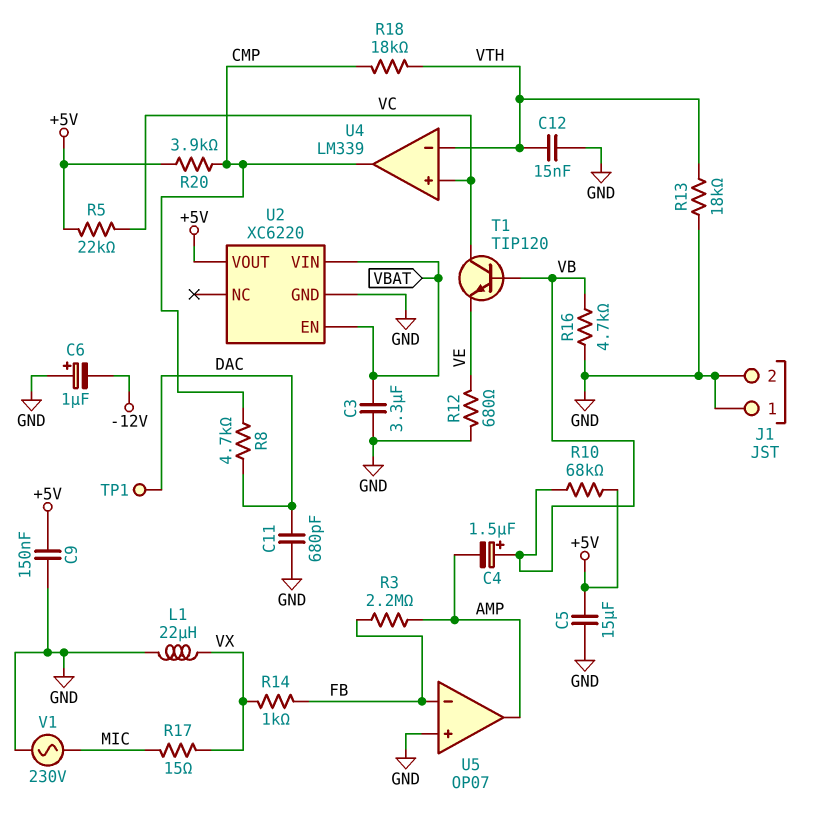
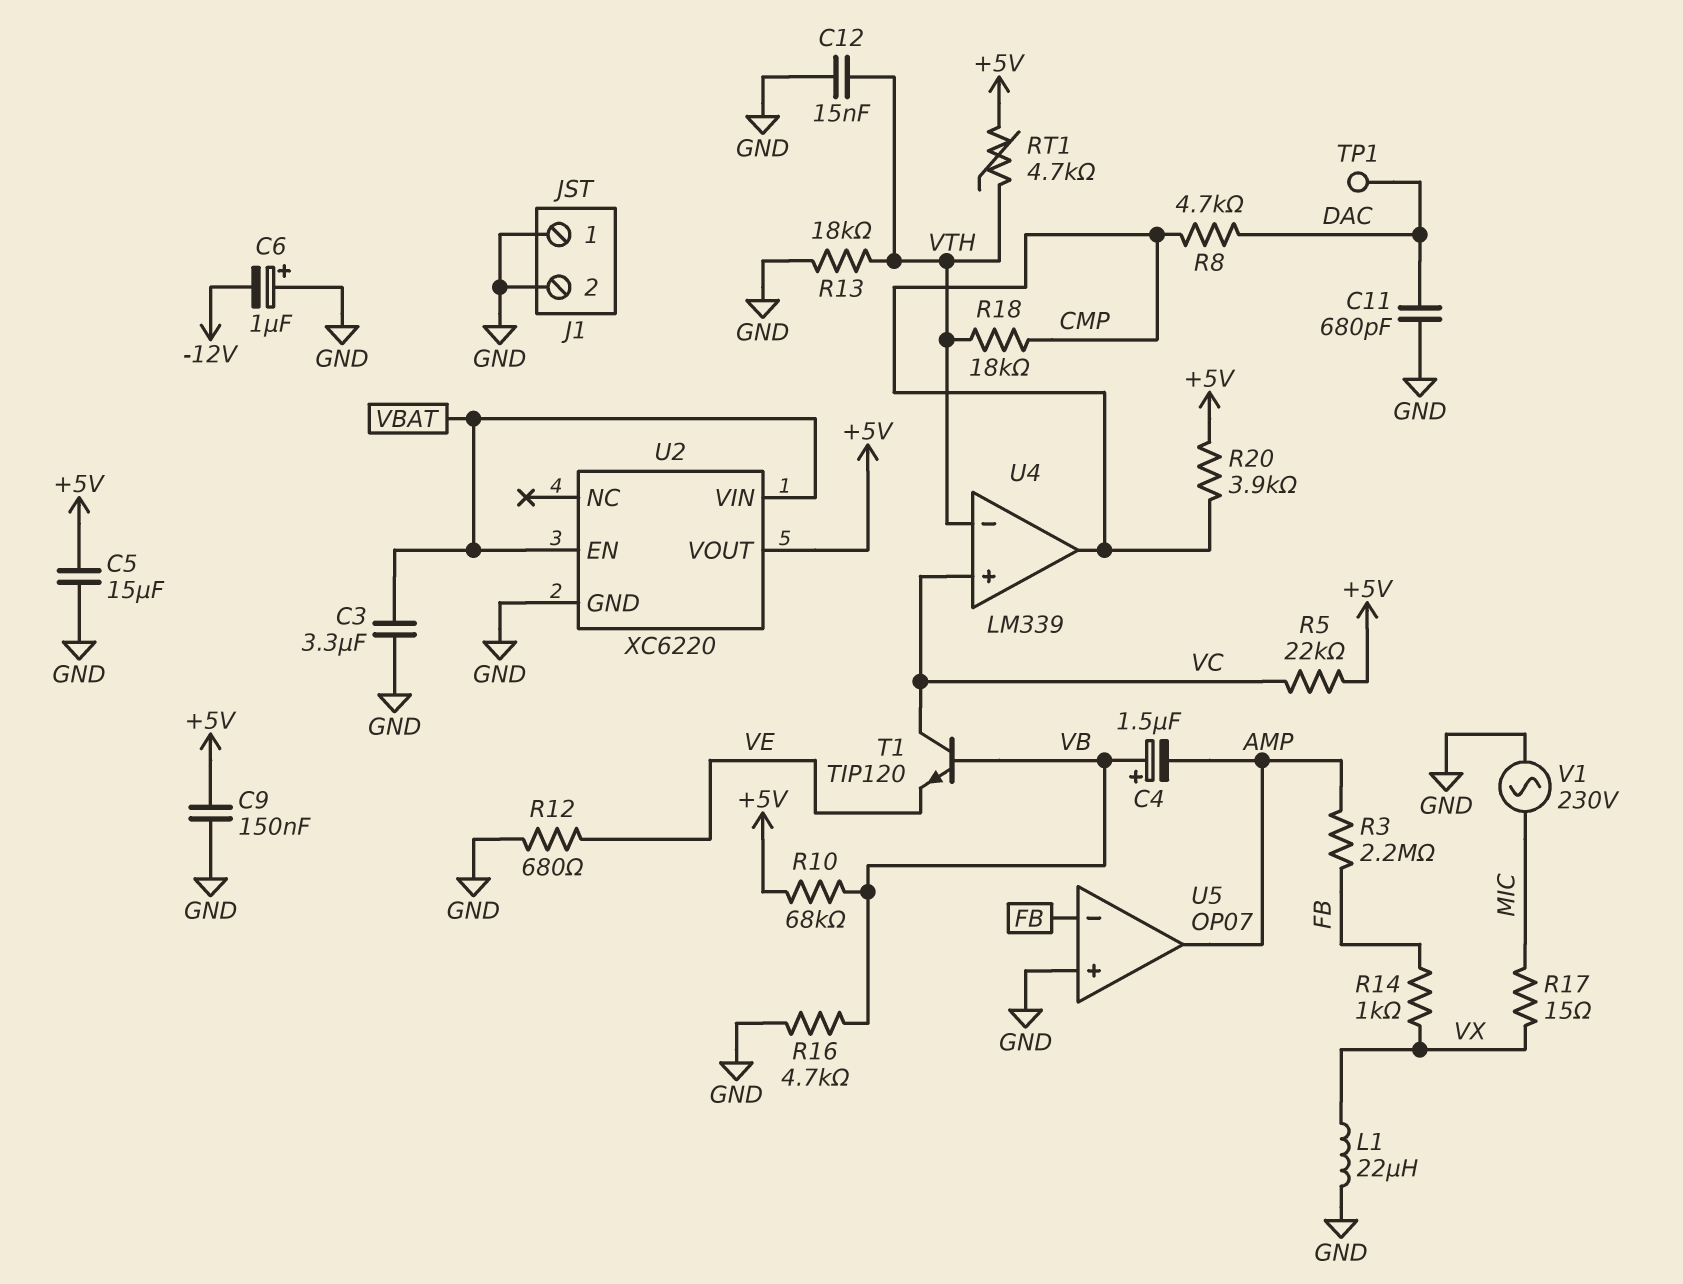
RT1: none -> 4.7k (+5V, VTH)

